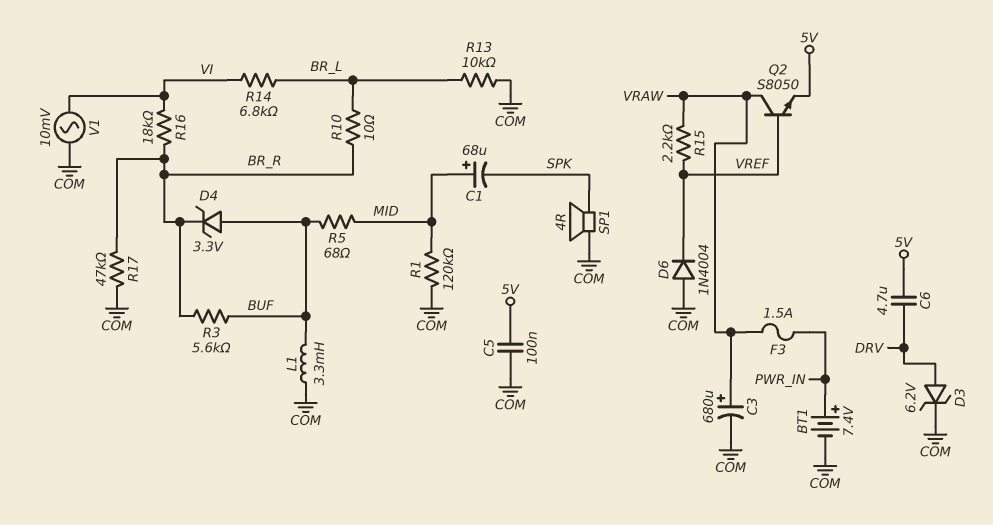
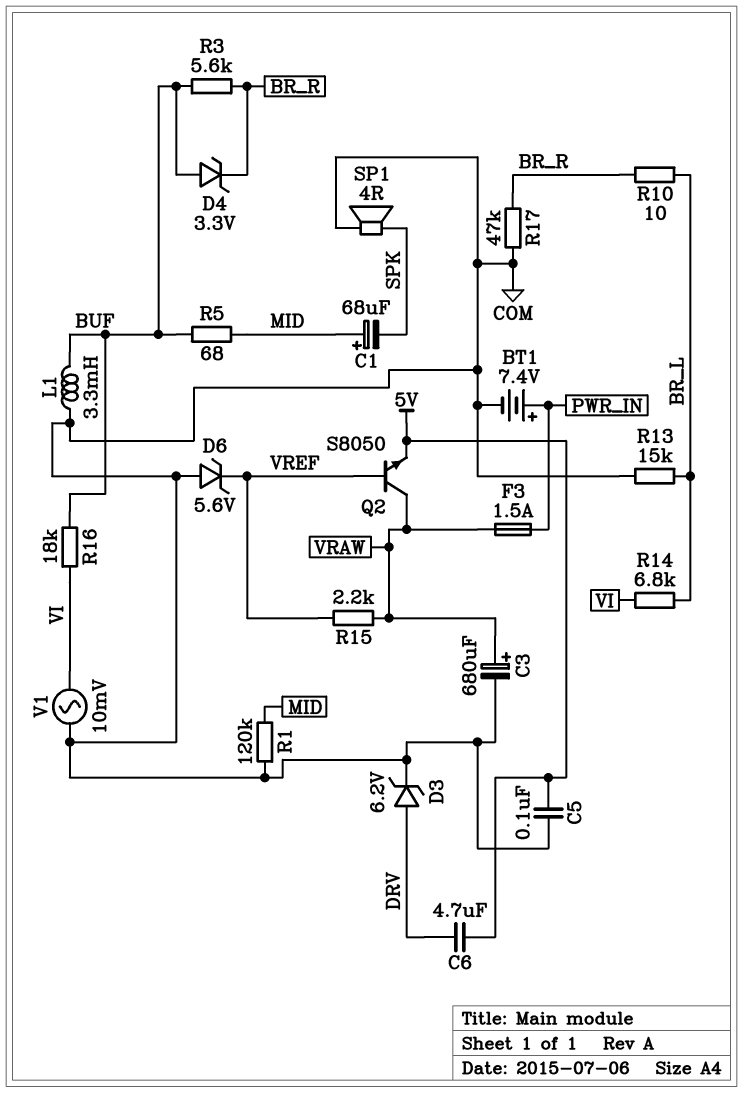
D6: diode 1N4004 (A COM, K VREF) -> zener 5.6V (A COM, K VREF)
R13: 10k (BR_L, COM) -> 15k (BR_L, COM)
R16: 18k (BR_R, VI) -> 18k (BUF, VI)

